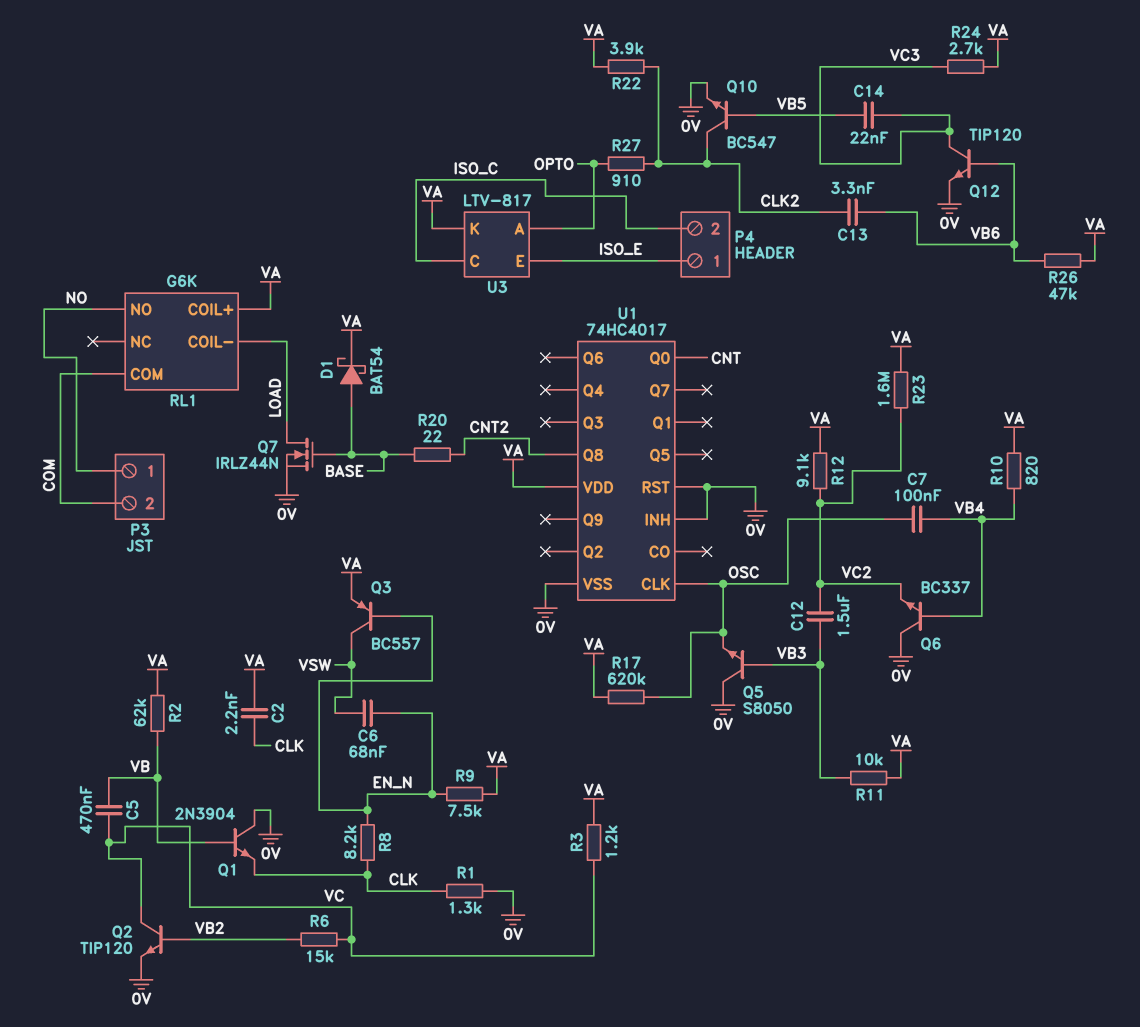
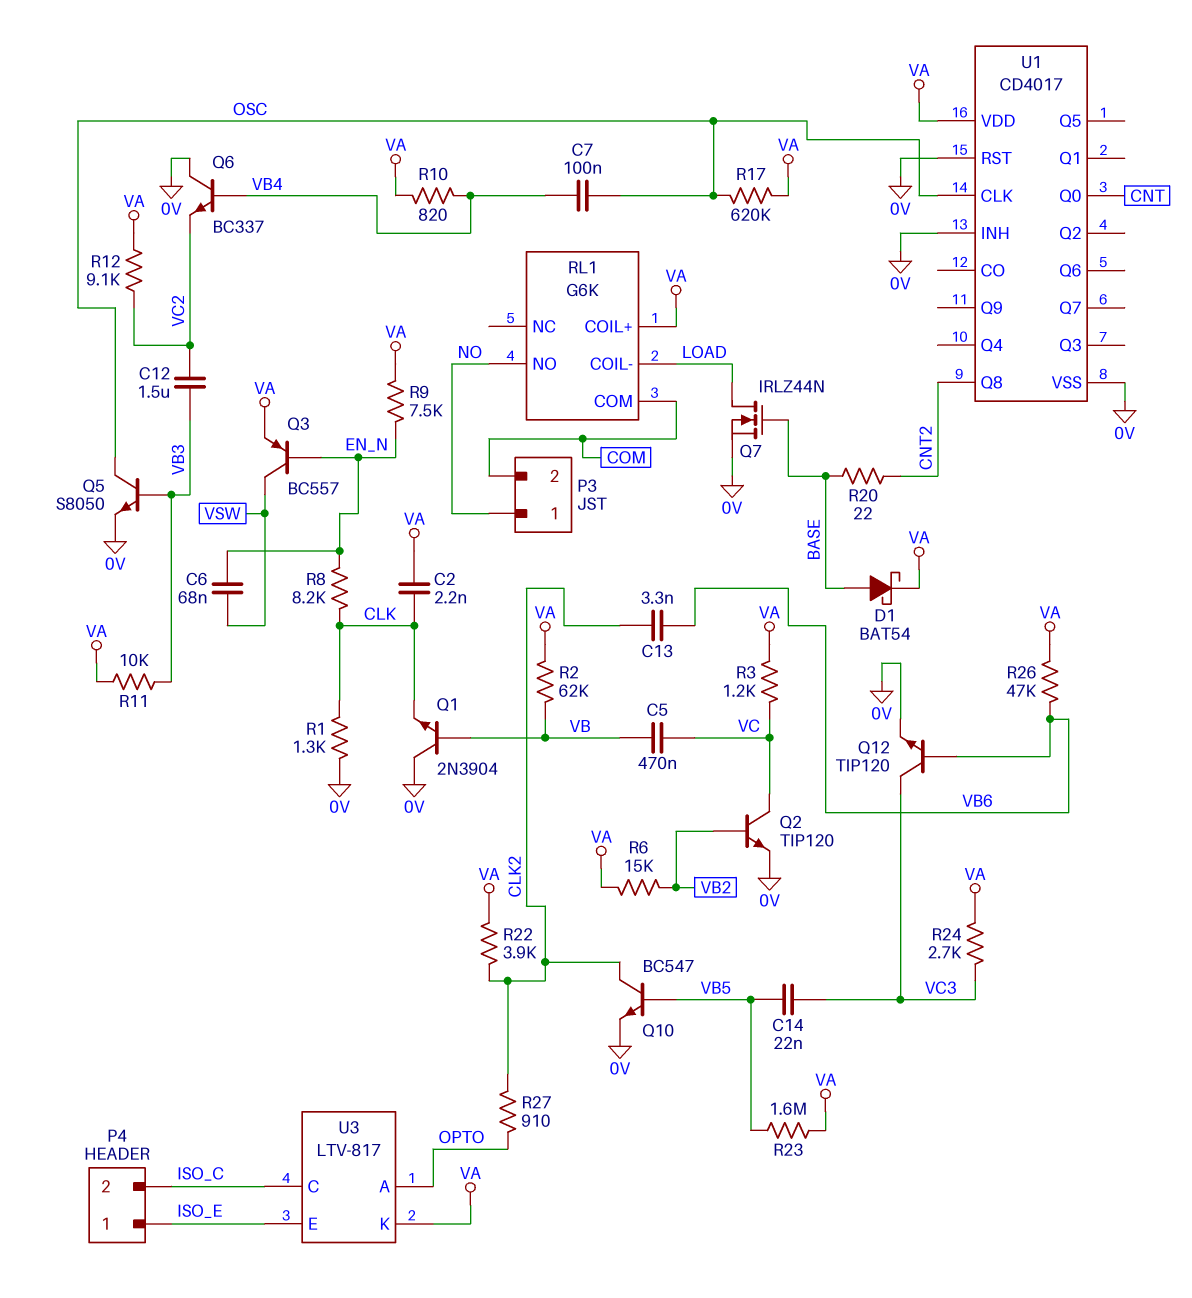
Q5: NPN S8050 (B VB3, C 0V, E OSC) -> NPN S8050 (B VB3, C OSC, E 0V)
R6: 15k (VB2, VC) -> 15k (VA, VB2)
R23: 1.6M (VA, VC2) -> 1.6M (VA, VB5)
U1: 74HC4017 -> CD4017

